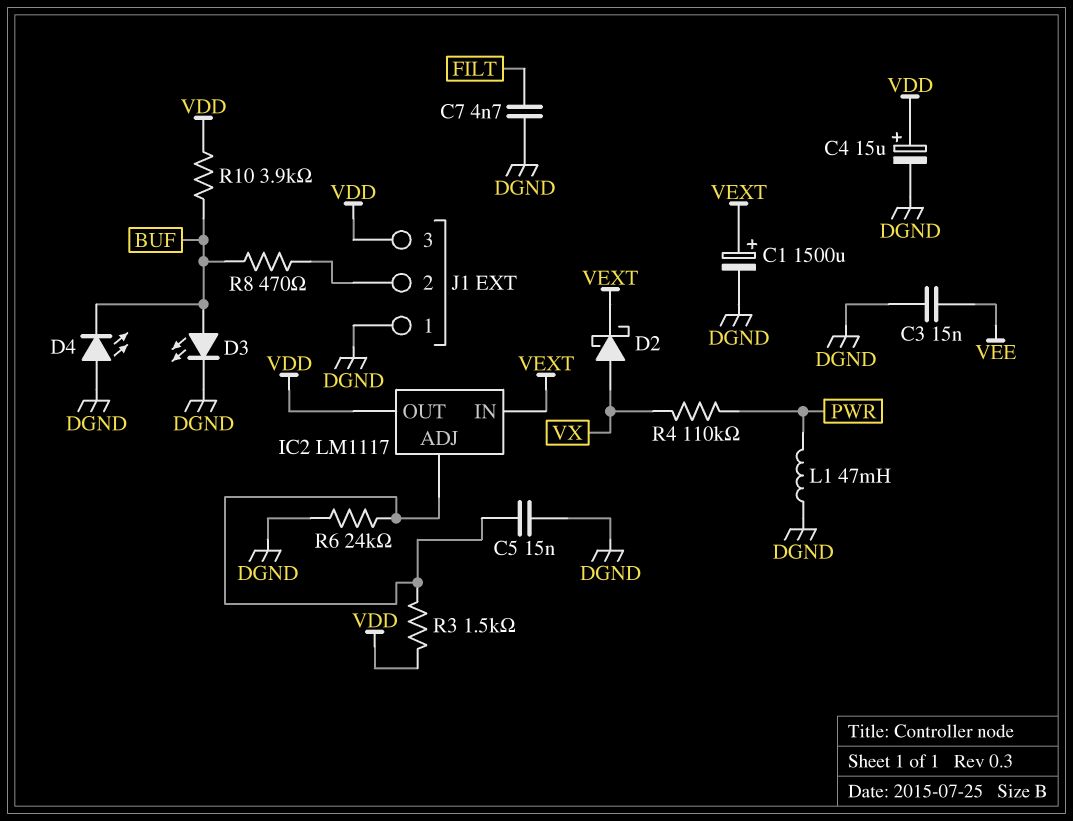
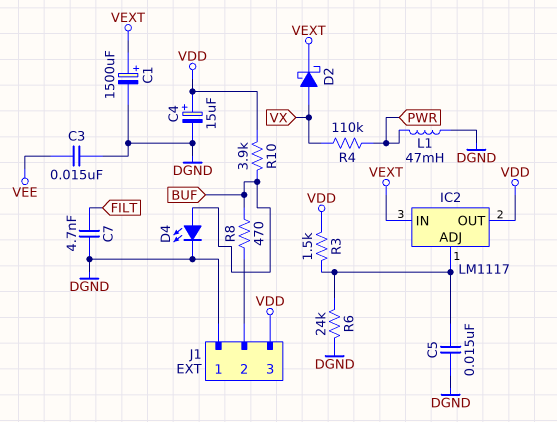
D3: LED (A BUF, K DGND) -> none
D4: LED (A DGND, K BUF) -> LED (A BUF, K DGND)

